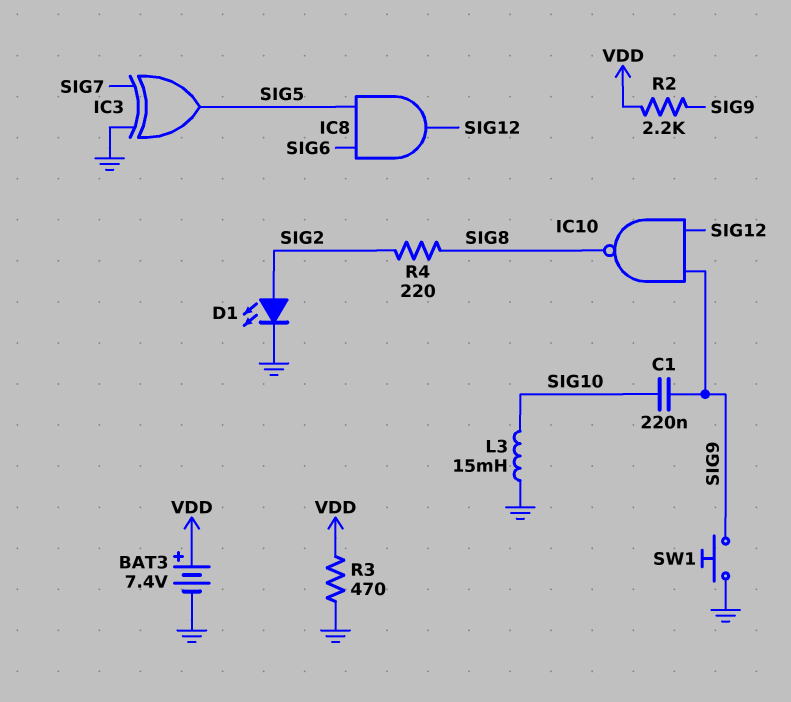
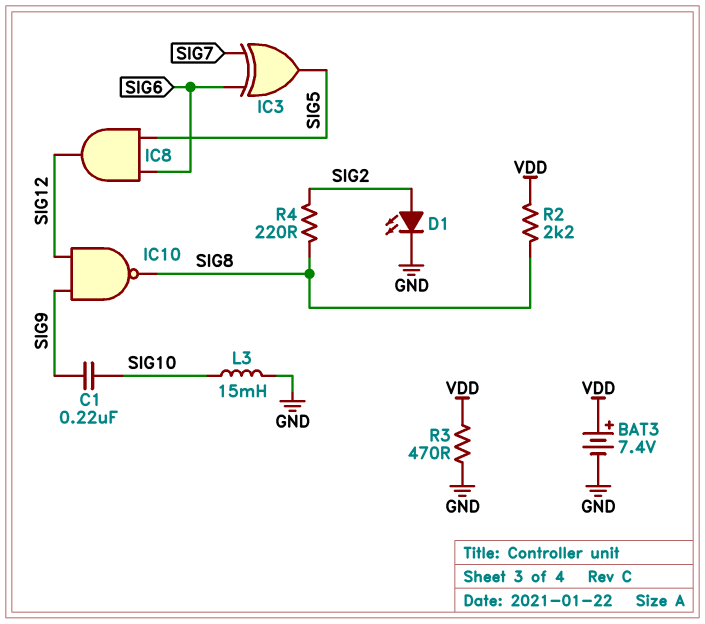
IC3: XOR (in GND, in SIG7, out SIG5) -> XOR (in SIG6, in SIG7, out SIG5)
R2: 2.2k (SIG9, VDD) -> 2.2k (SIG8, VDD)
SW1: button (GND, SIG9) -> none

